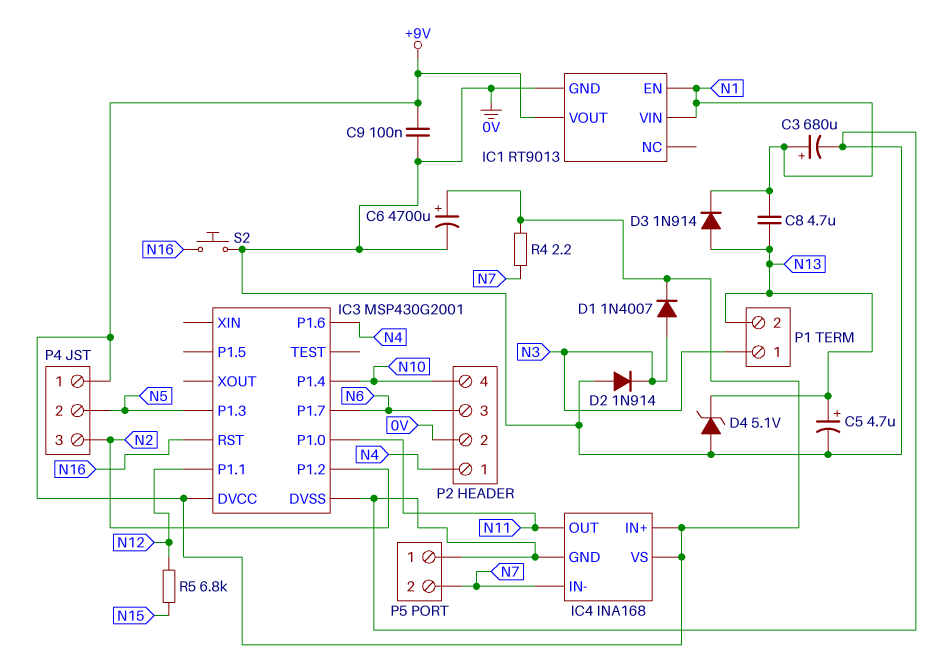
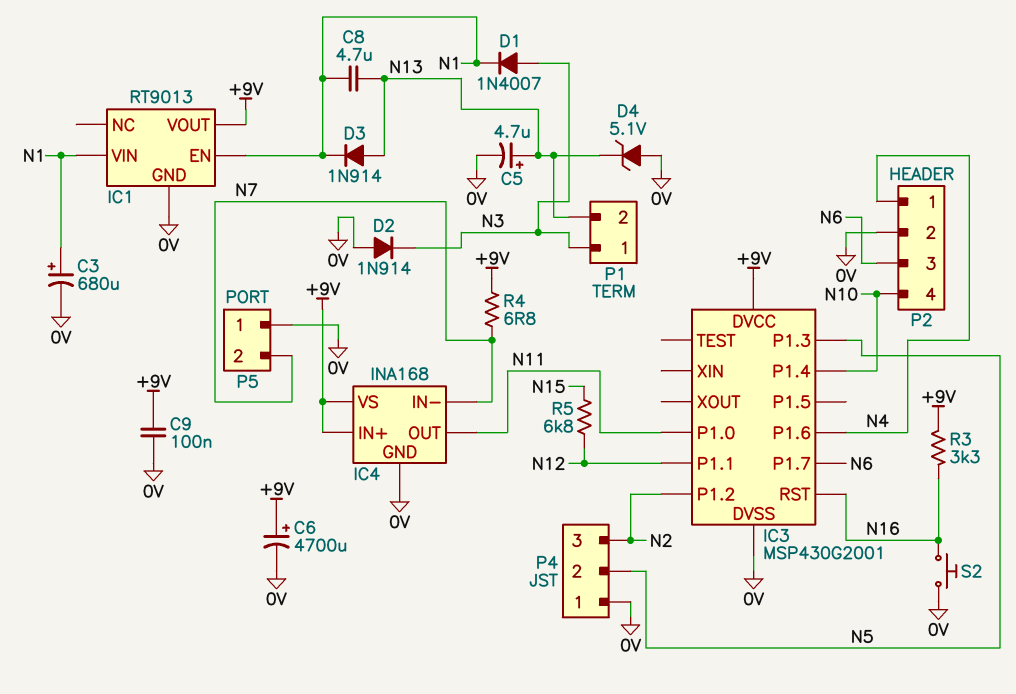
D1: diode 1N4007 (A N3, K +9V) -> diode 1N4007 (A N3, K N1)
P4 pin 1: +9V -> 0V
R3: none -> 3.3k (+9V, N16)
R4: 2.2 (+9V, N7) -> 6.8 (+9V, N7)

